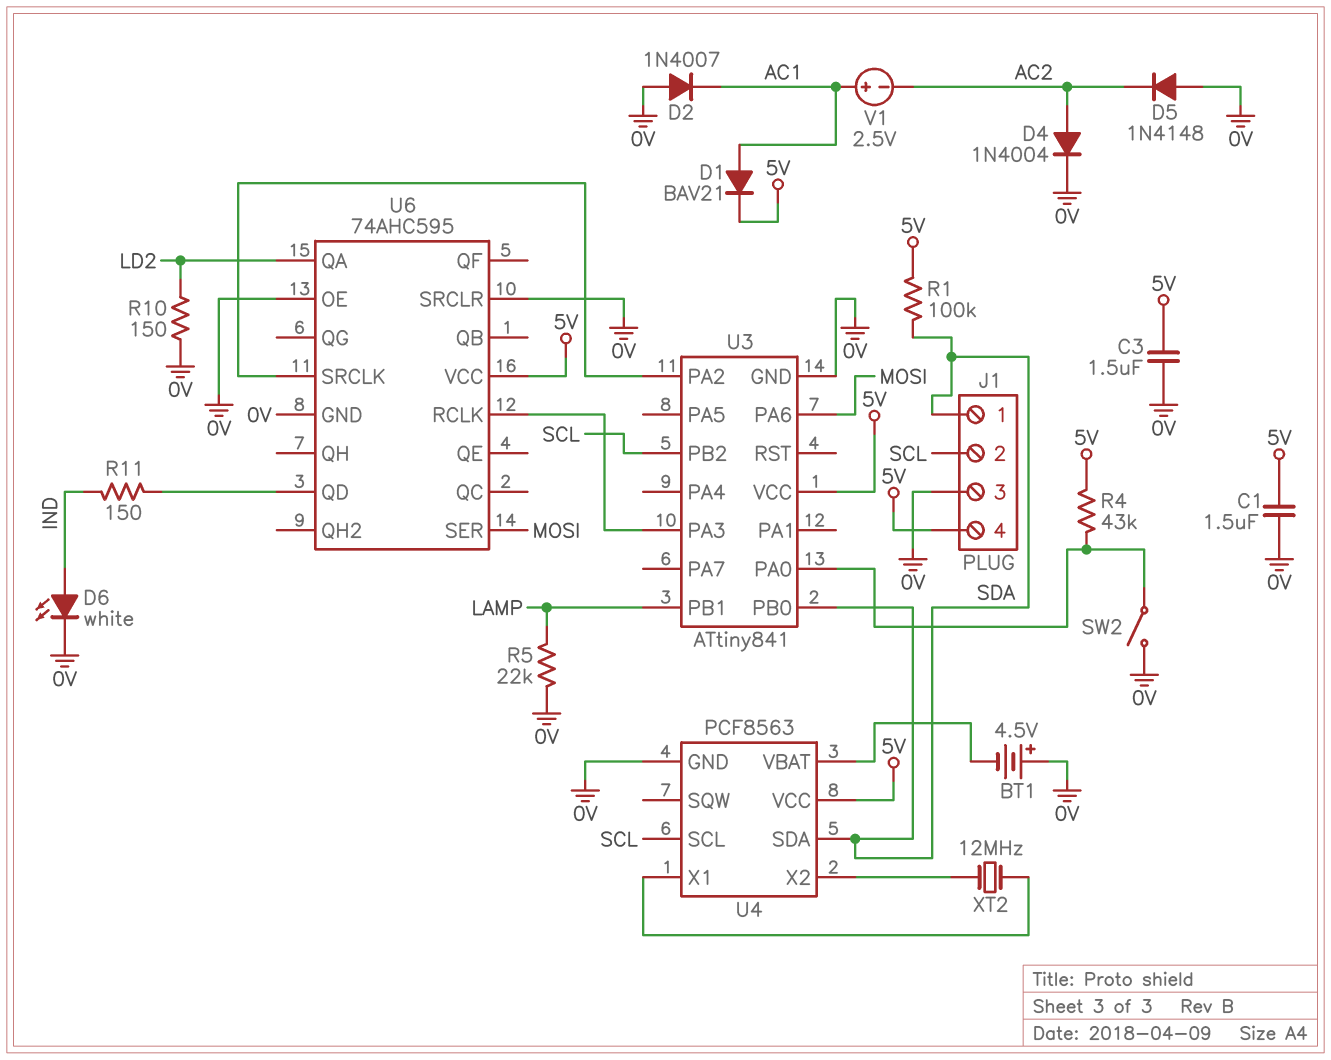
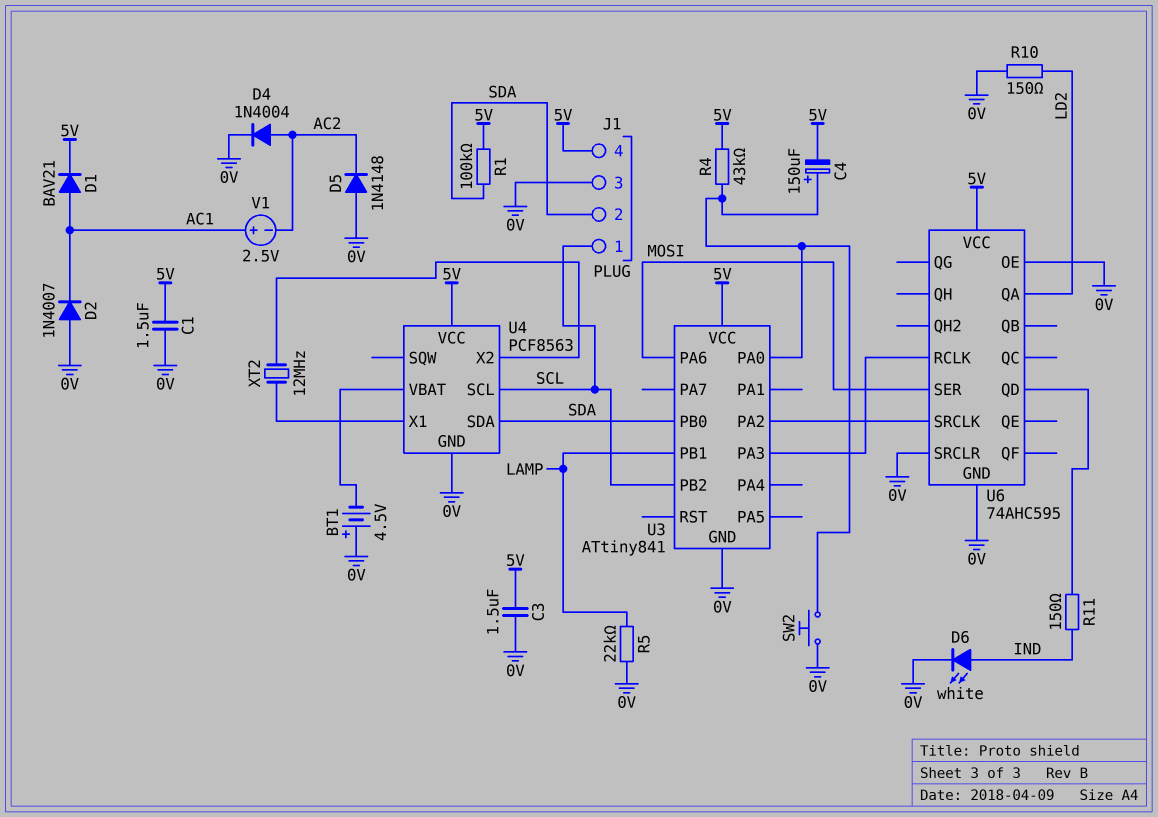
C4: none -> 150uF (plus U3/PA0, minus 5V)
J1 pin 1: SDA -> SCL
J1 pin 2: SCL -> SDA
SW2: switch (0V, U3/PA0) -> button (0V, U3/PA0)

